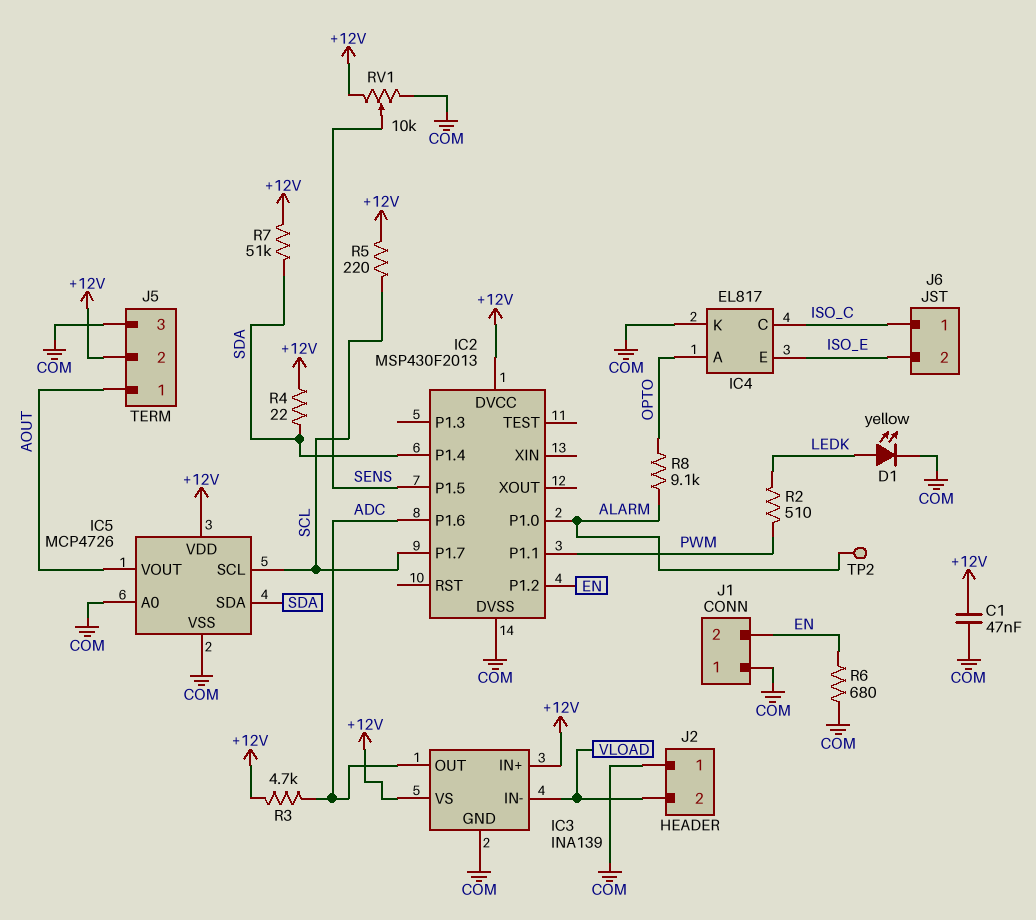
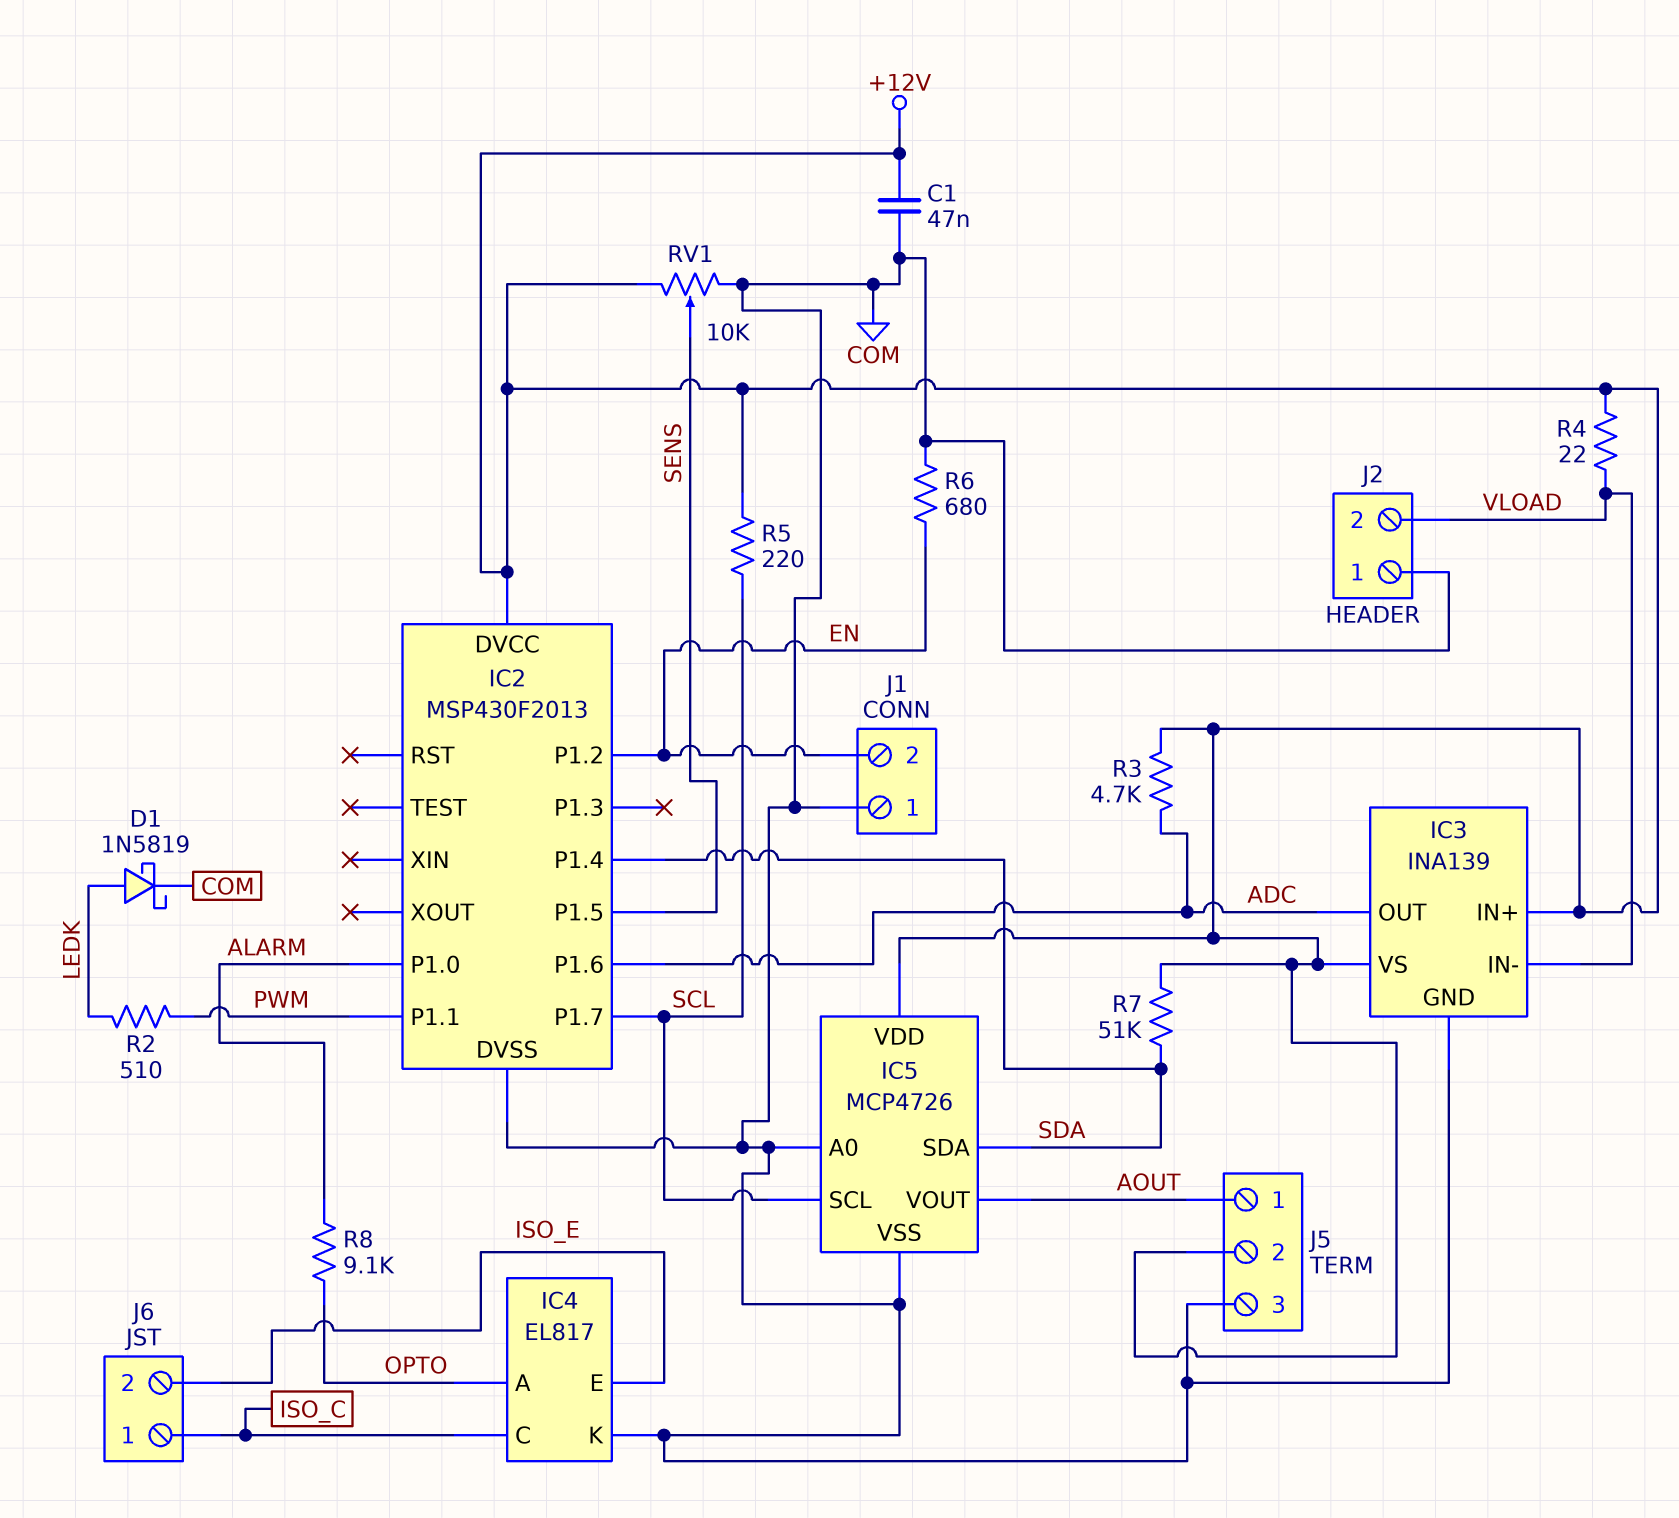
D1: LED yellow (A LEDK, K COM) -> schottky 1N5819 (A LEDK, K COM)
R4: 22 (+12V, SDA) -> 22 (+12V, VLOAD)
TP2: test point (ALARM) -> none

